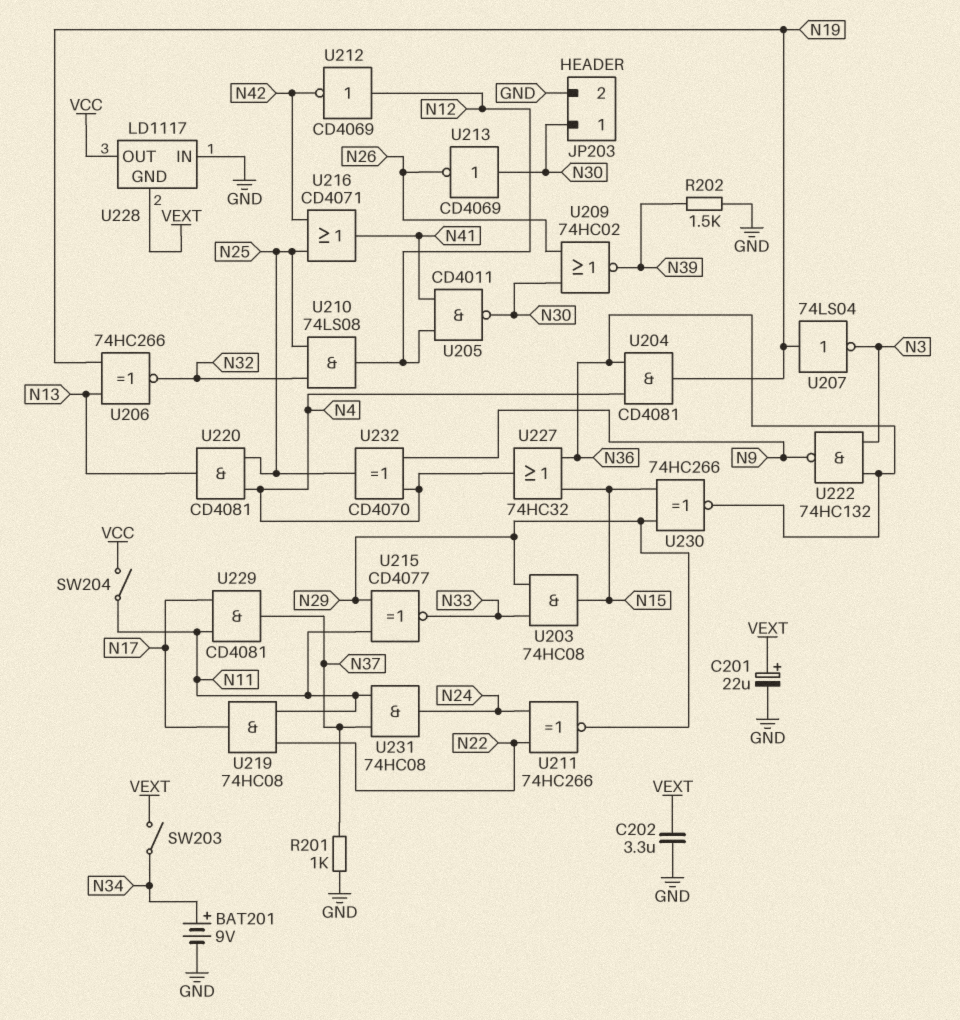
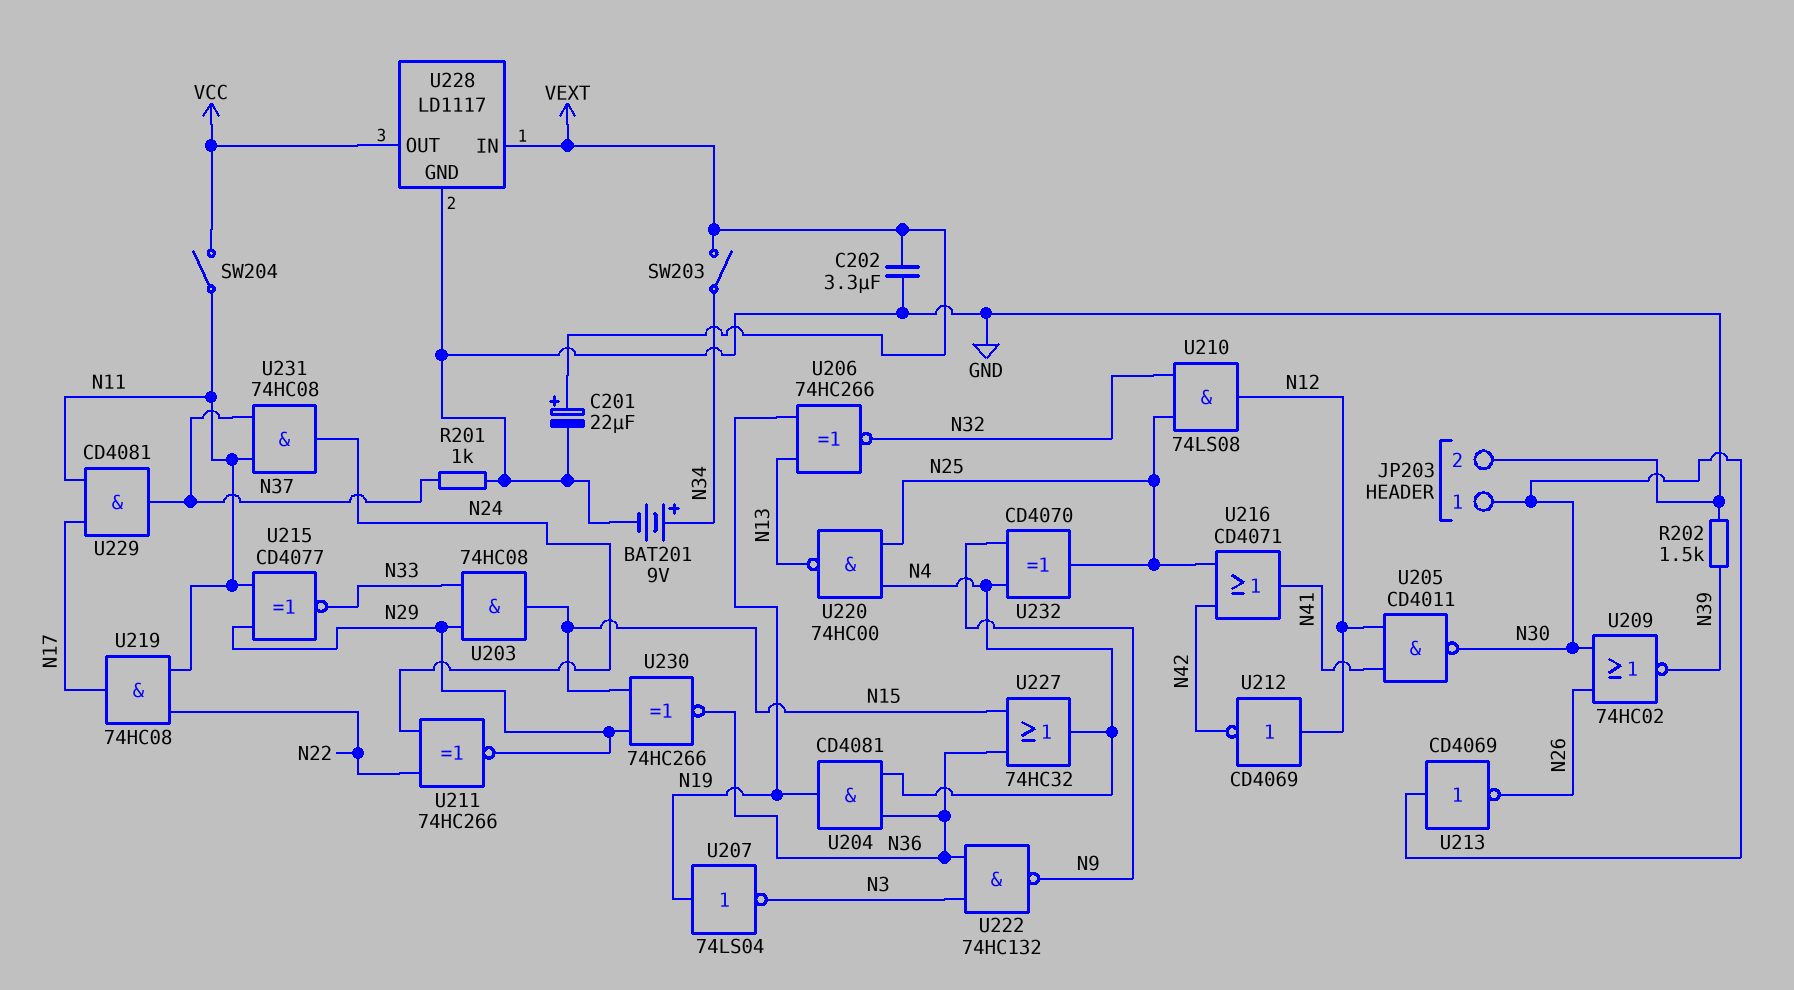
U220: AND CD4081 (in N4, in N25, out N13) -> NAND 74HC00 (in N4, in N25, out N13)
U228 pin GND: VEXT -> GND
U228 pin IN: GND -> VEXT

